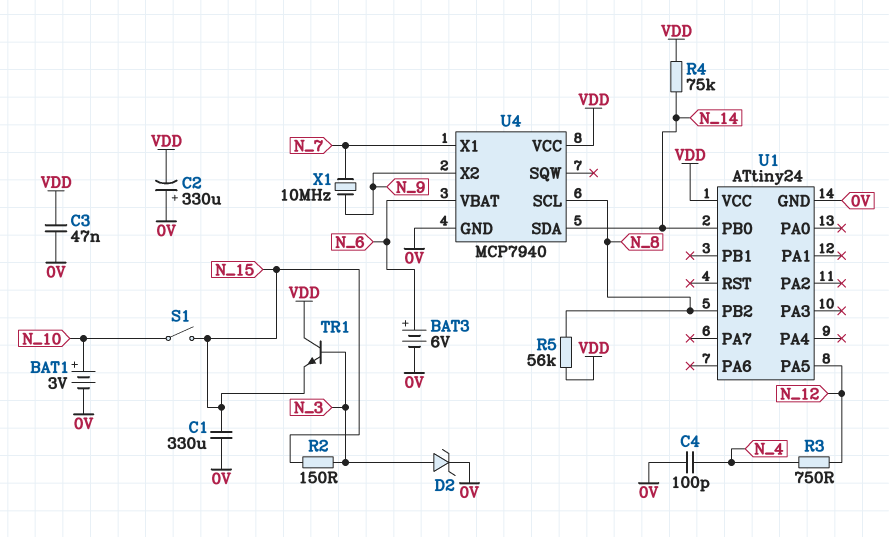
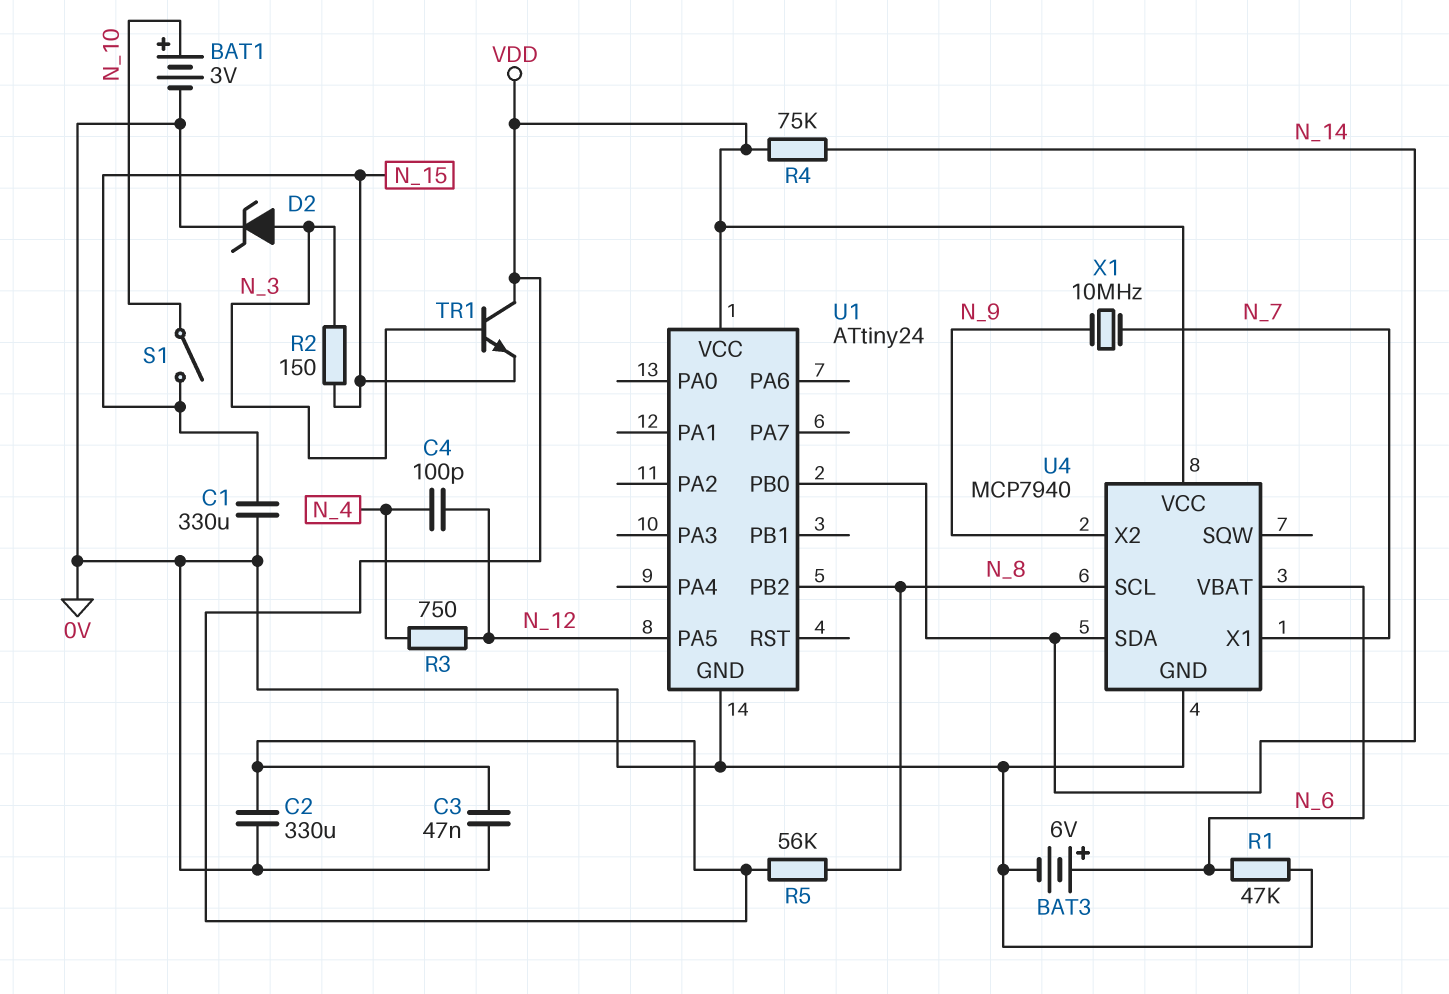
C2: 330uF (plus 0V, minus VDD) -> 330uF (0V, VDD)
C4: 100pF (0V, N_4) -> 100pF (N_4, N_12)
R1: none -> 47k (0V, N_6)

